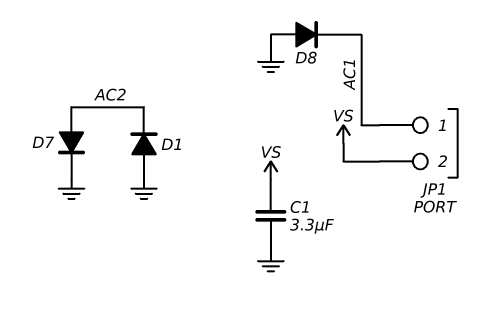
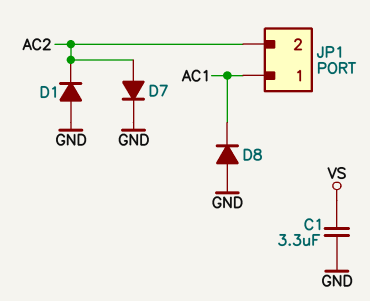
JP1 pin 2: VS -> AC2

